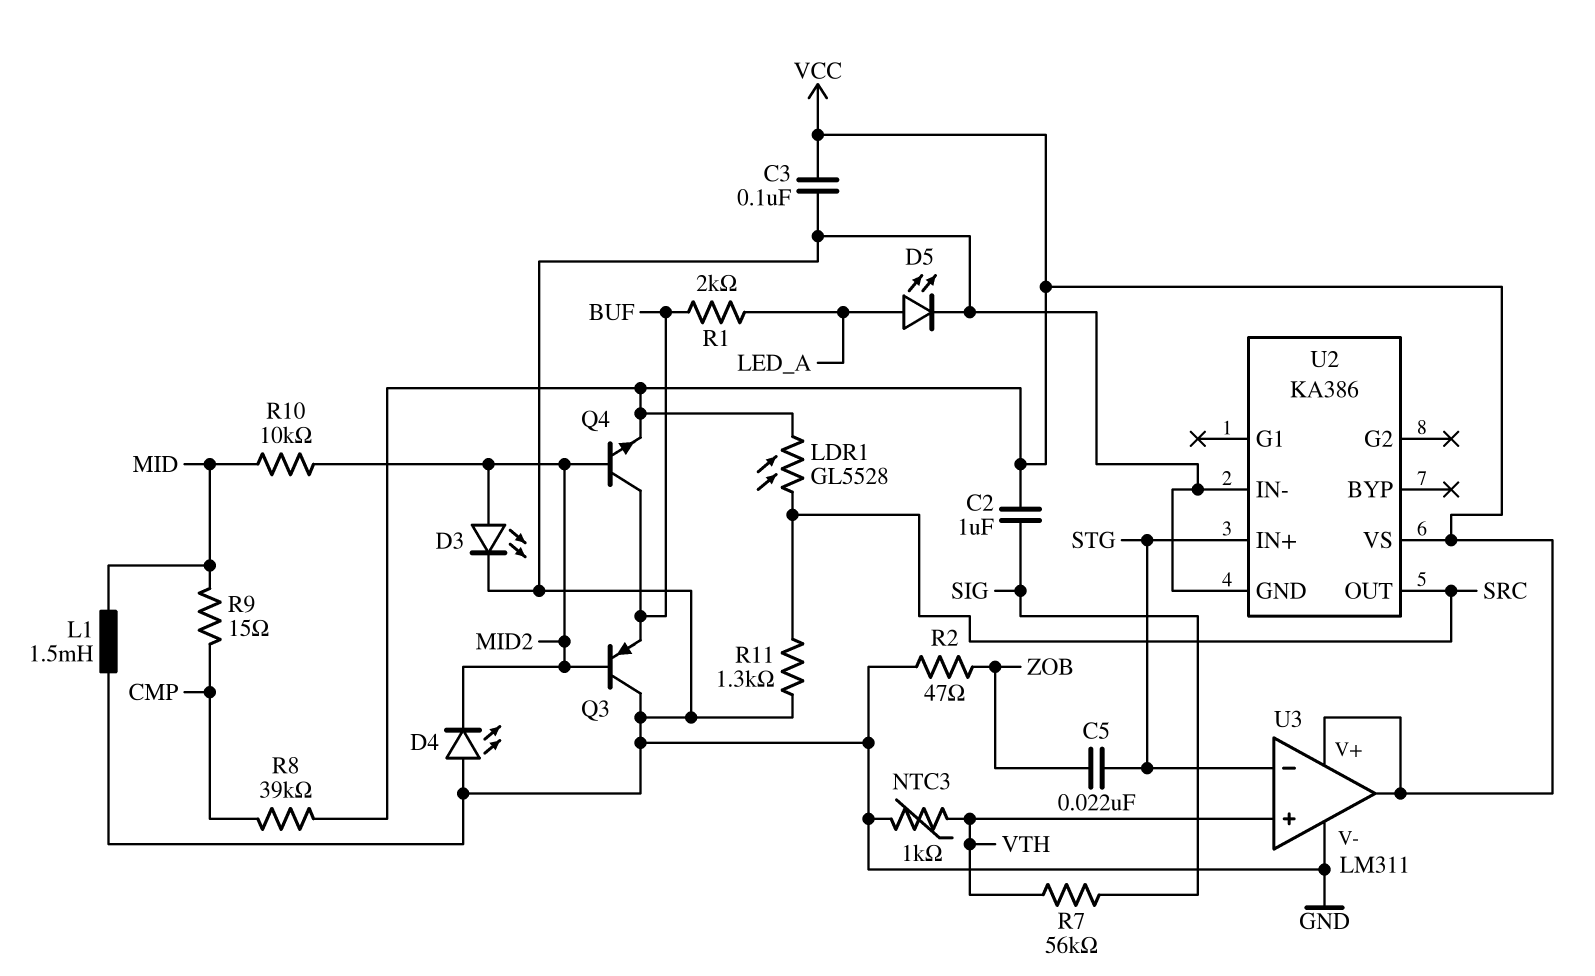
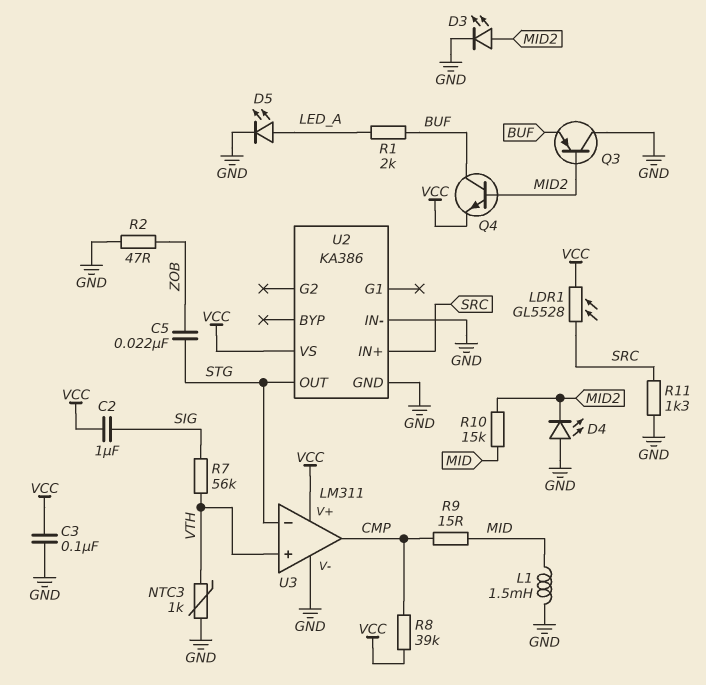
R10: 10k (MID, MID2) -> 15k (MID, MID2)
U2 pin IN+: STG -> SRC
U2 pin OUT: SRC -> STG
U3 pin out: VCC -> CMP

